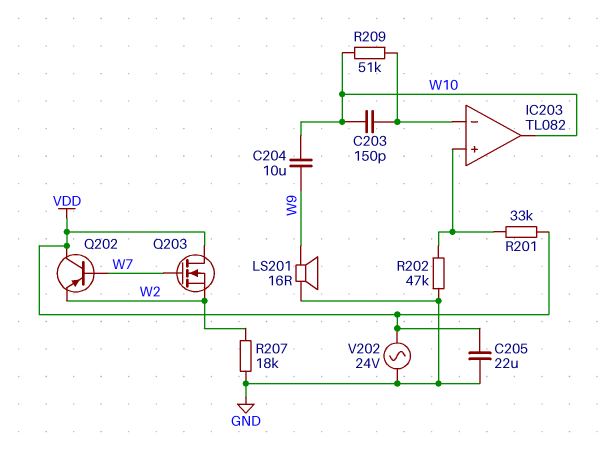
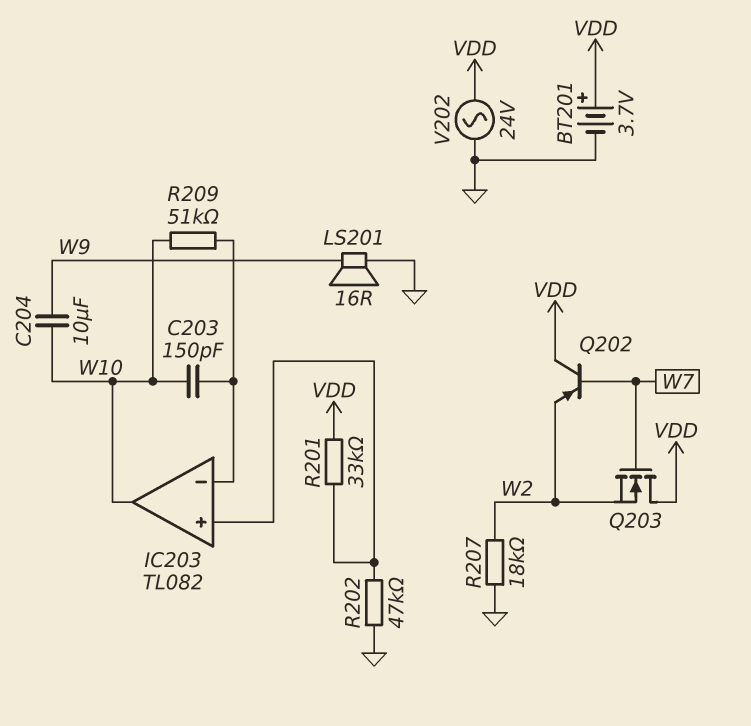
BT201: none -> 3.7V (plus VDD, minus GND)
C205: 22uF (GND, VDD) -> none

